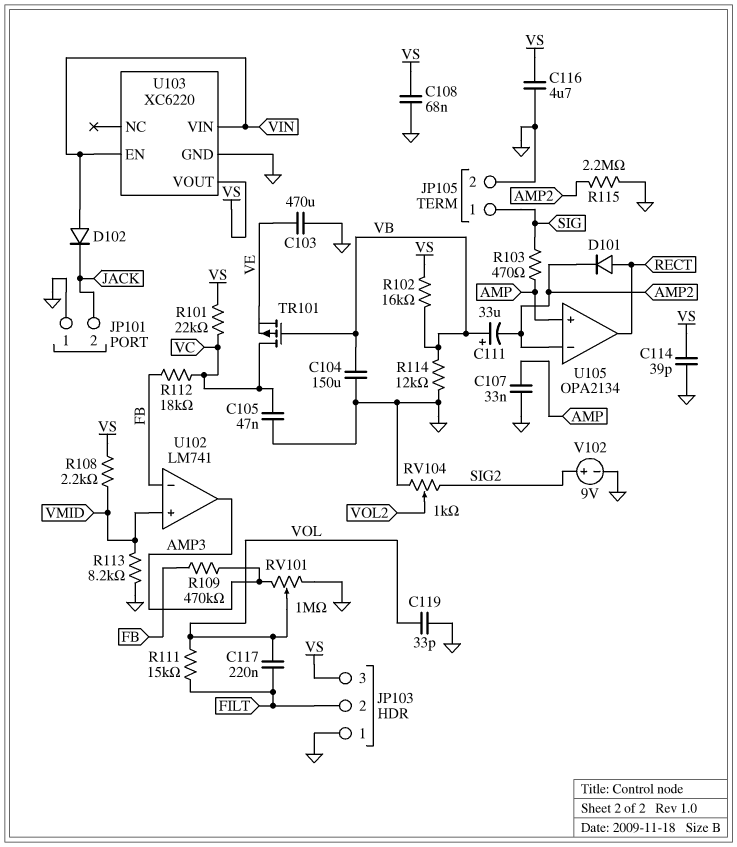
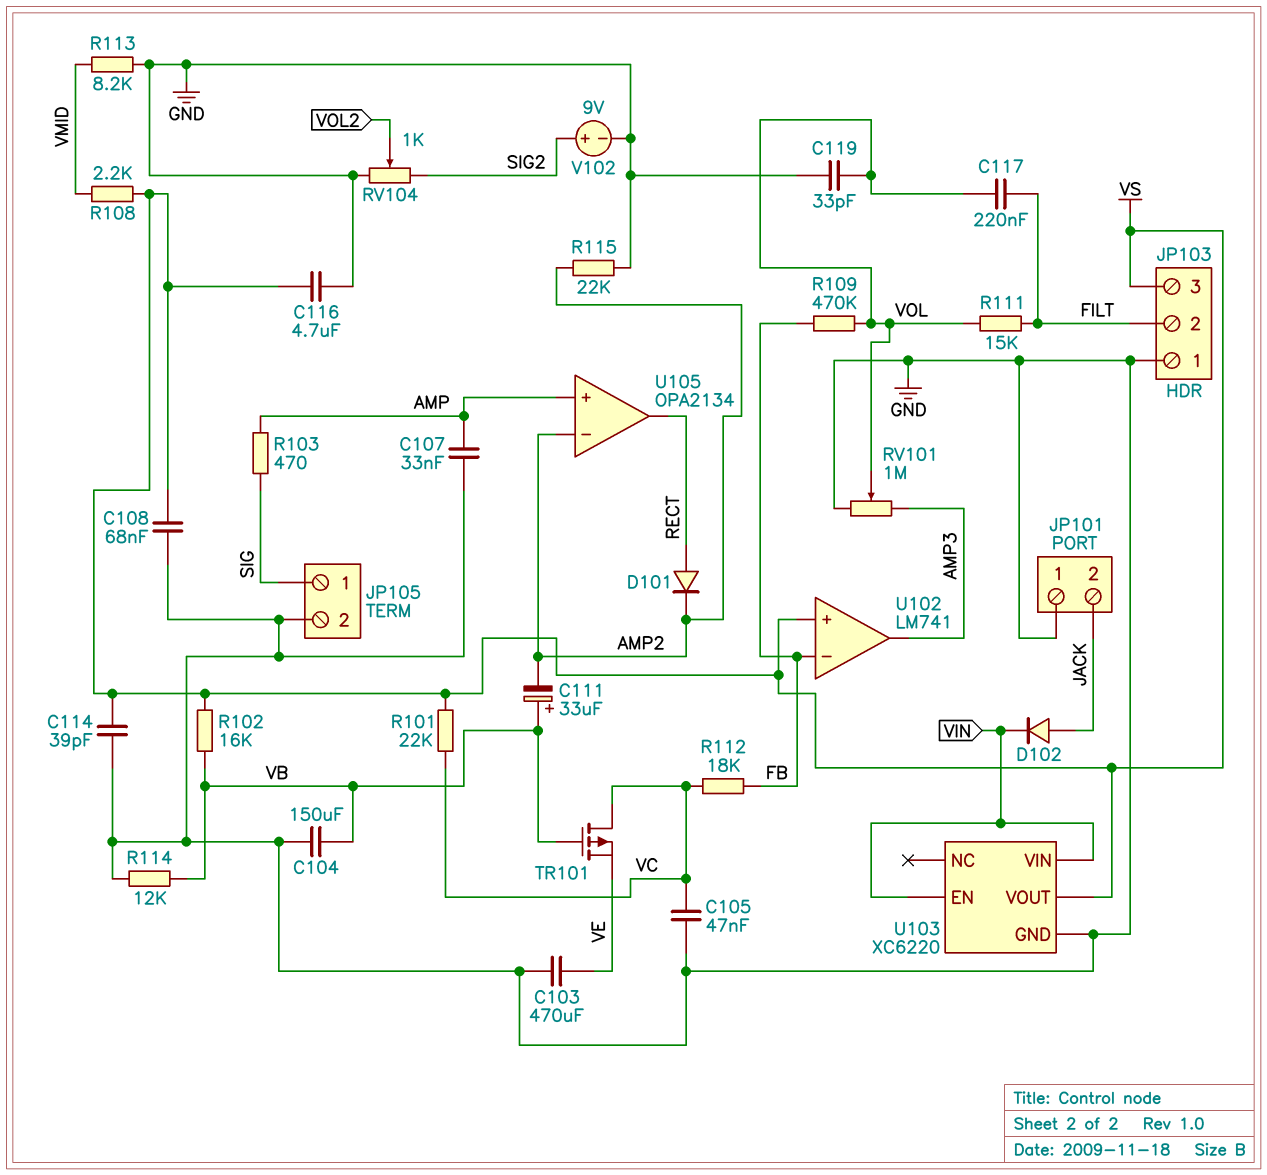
D102: diode (A VIN, K JACK) -> diode (A JACK, K VIN)
R109: 470k (AMP3, FB) -> 470k (FB, VOL)
R115: 2.2M (AMP2, GND) -> 22k (AMP2, GND)
U102 pin in+: VMID -> VS

